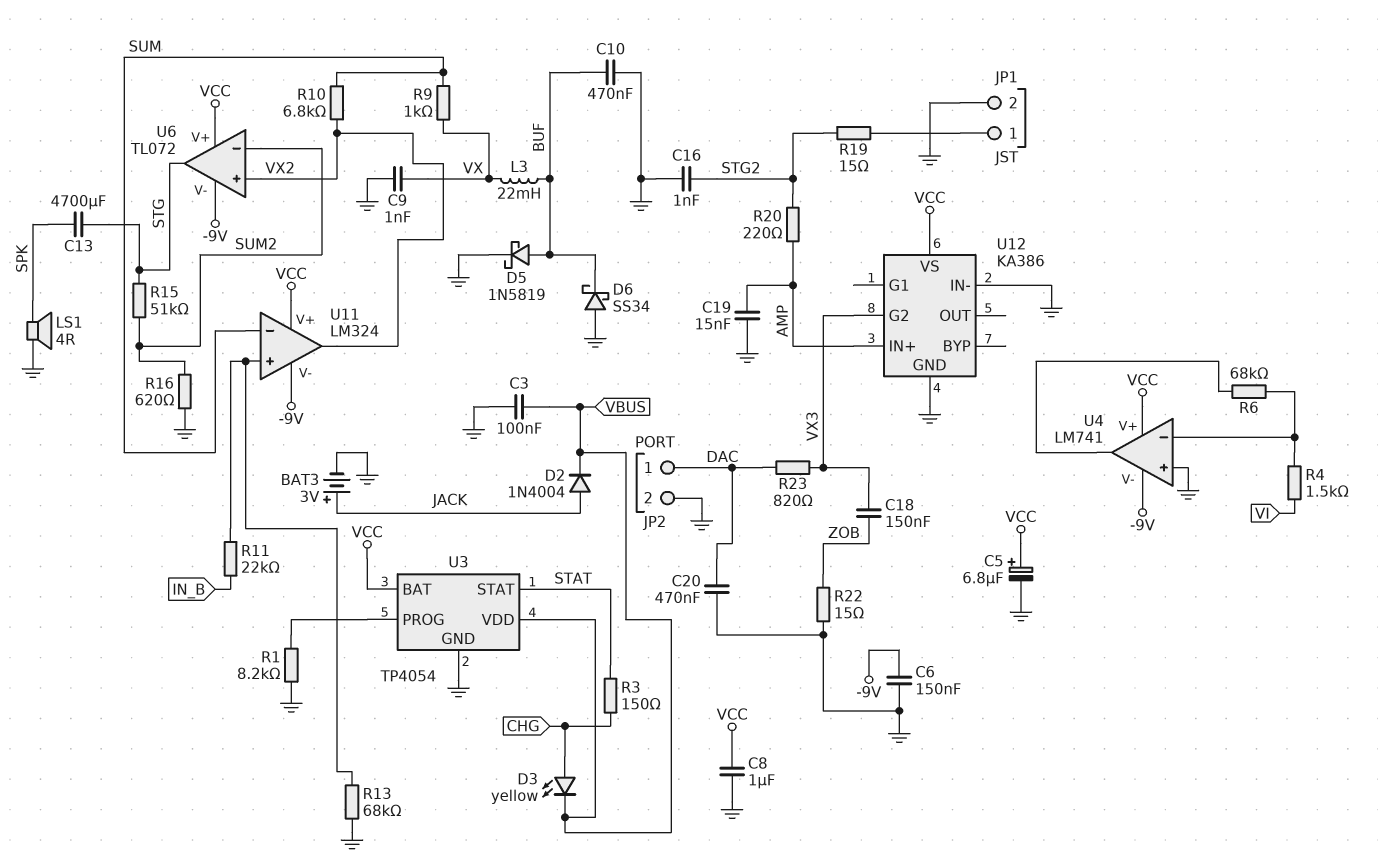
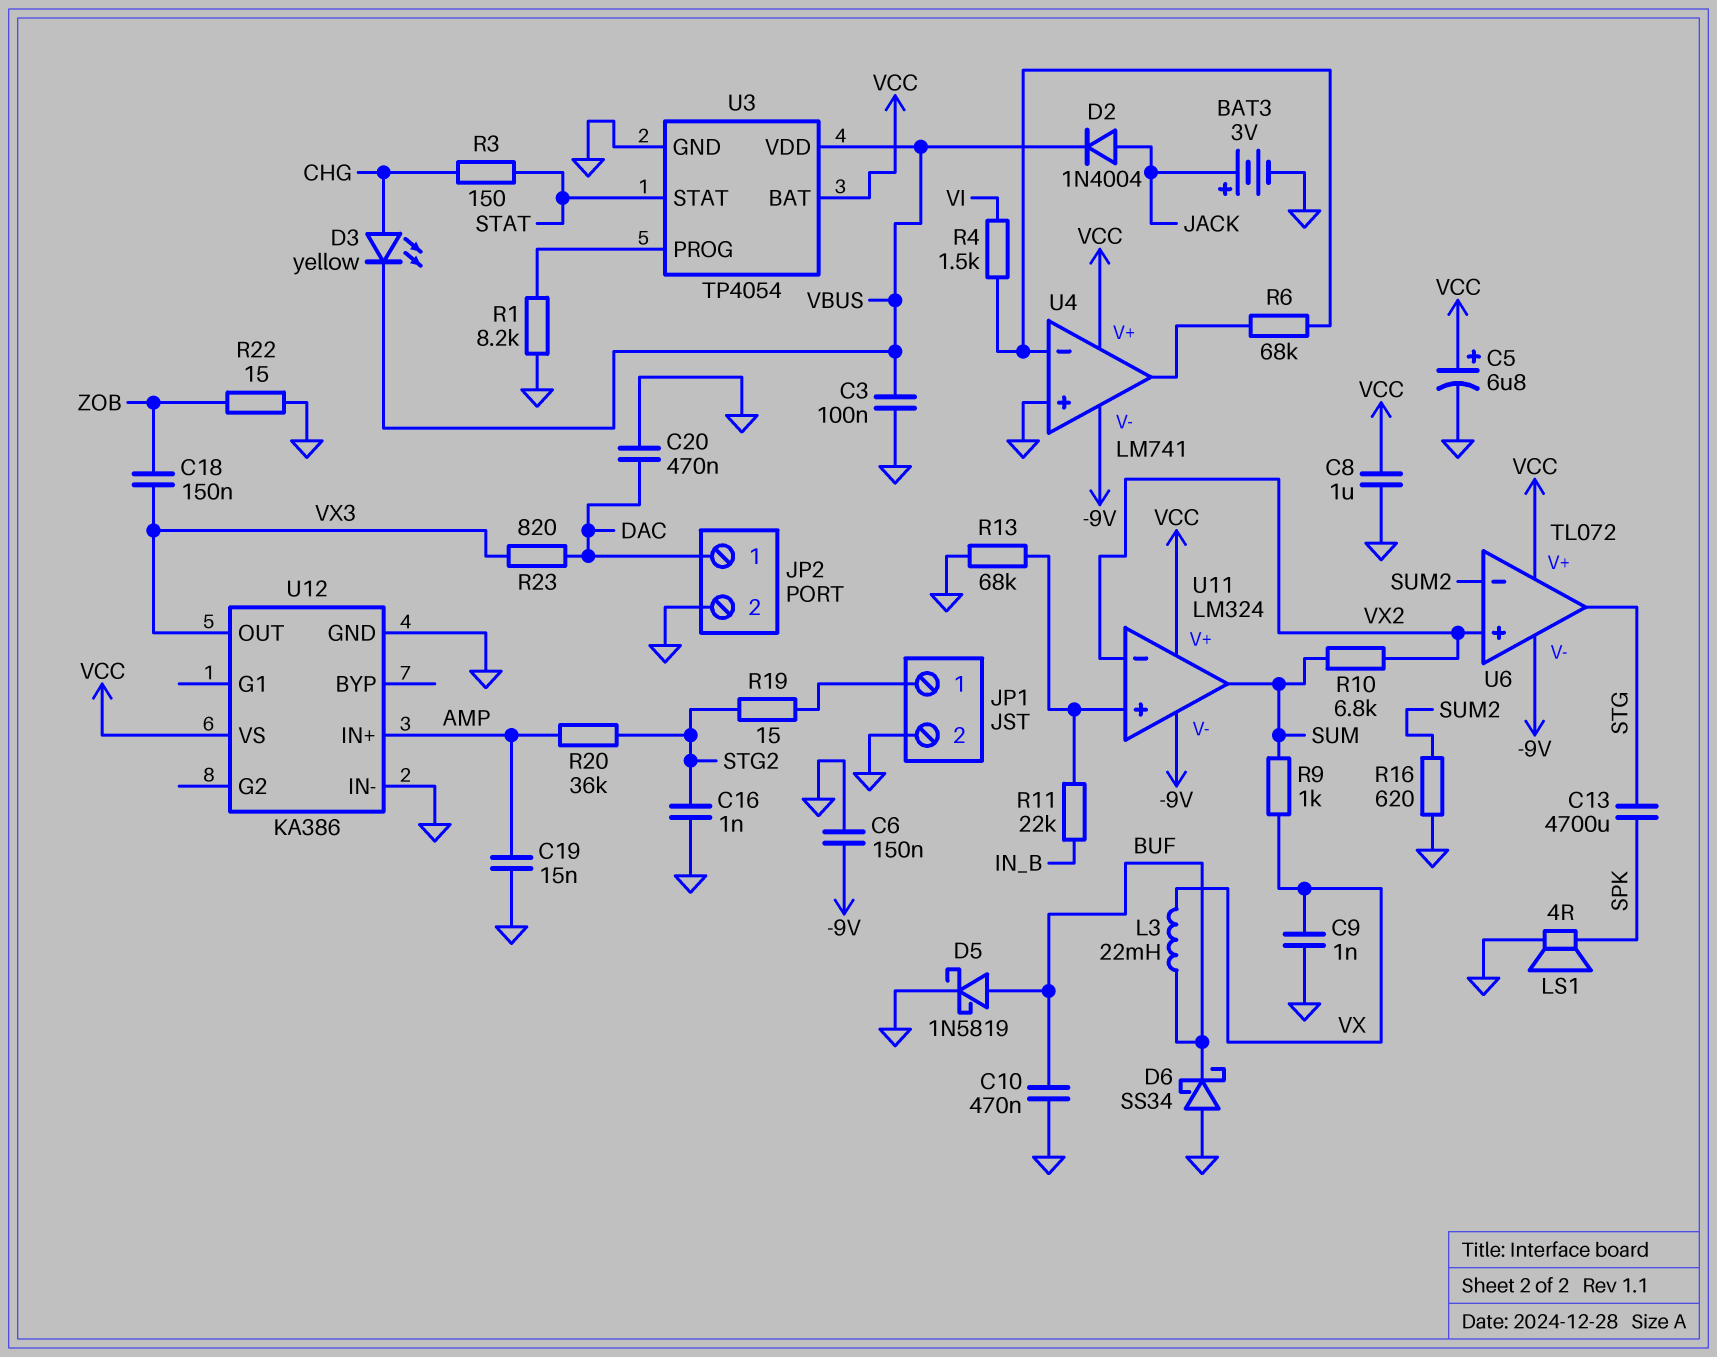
R15: 51k (STG, SUM2) -> none
R20: 220 (AMP, STG2) -> 36k (AMP, STG2)
U11 pin in-: SUM -> VX2
U11 pin out: VX2 -> SUM
U12 pin G2: VX3 -> none
U12 pin OUT: none -> VX3

